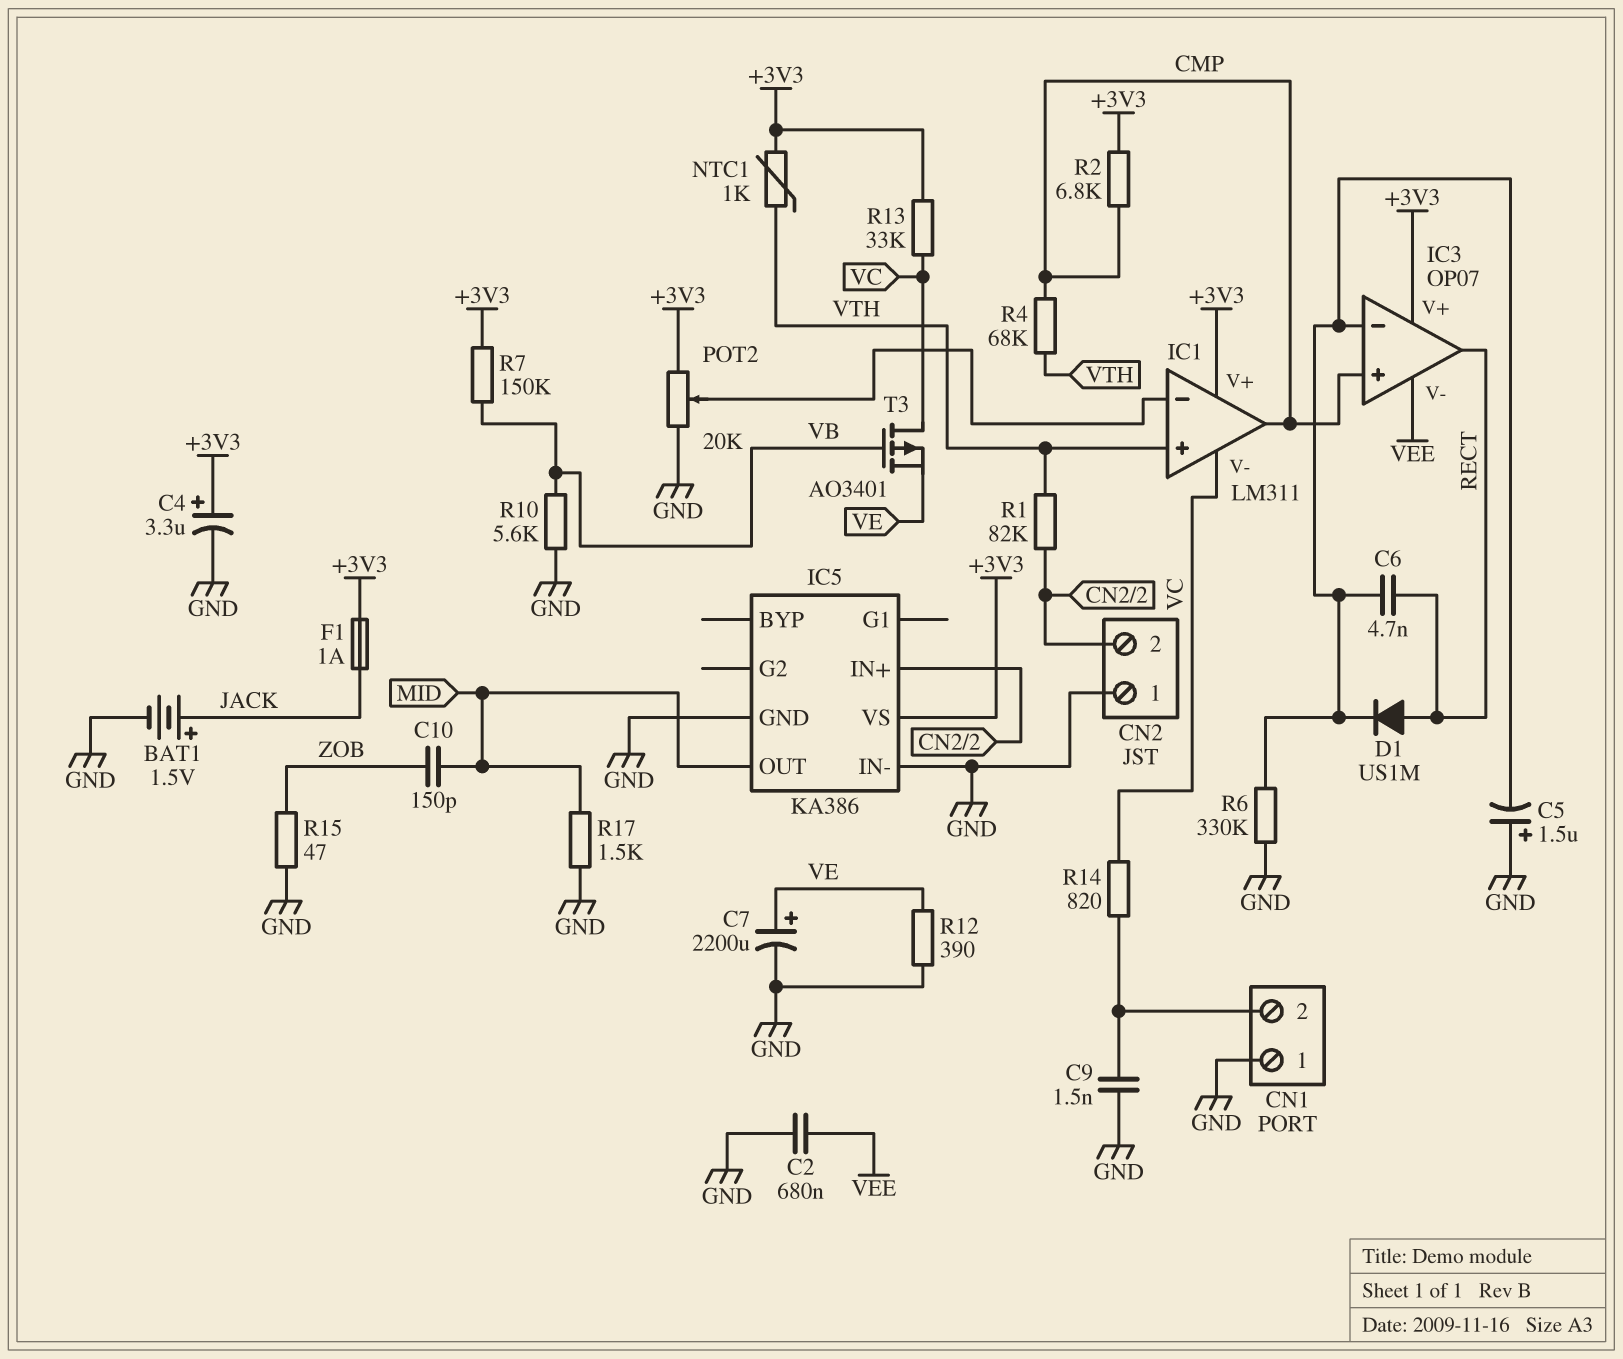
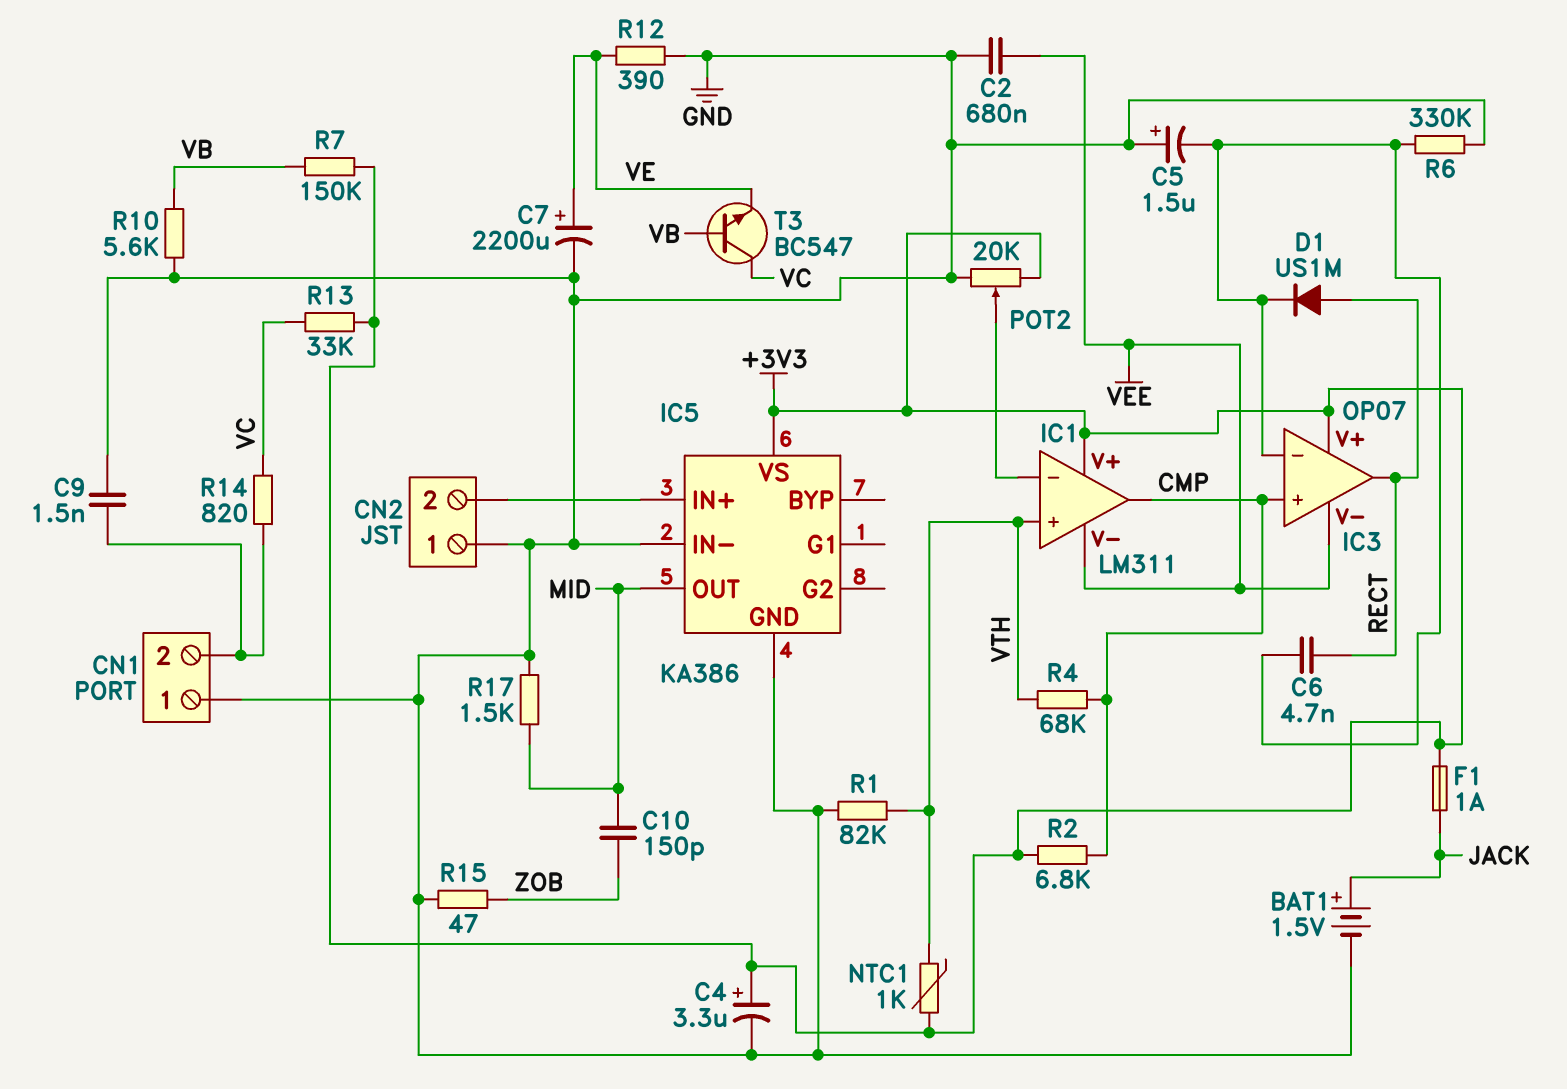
IC1 pin V-: VC -> VEE
R1: 82k (CN2/2, VTH) -> 82k (GND, VTH)
T3: PMOS AO3401 (G VB, D VC, S VE) -> NPN BC547 (B VB, C VC, E VE)

